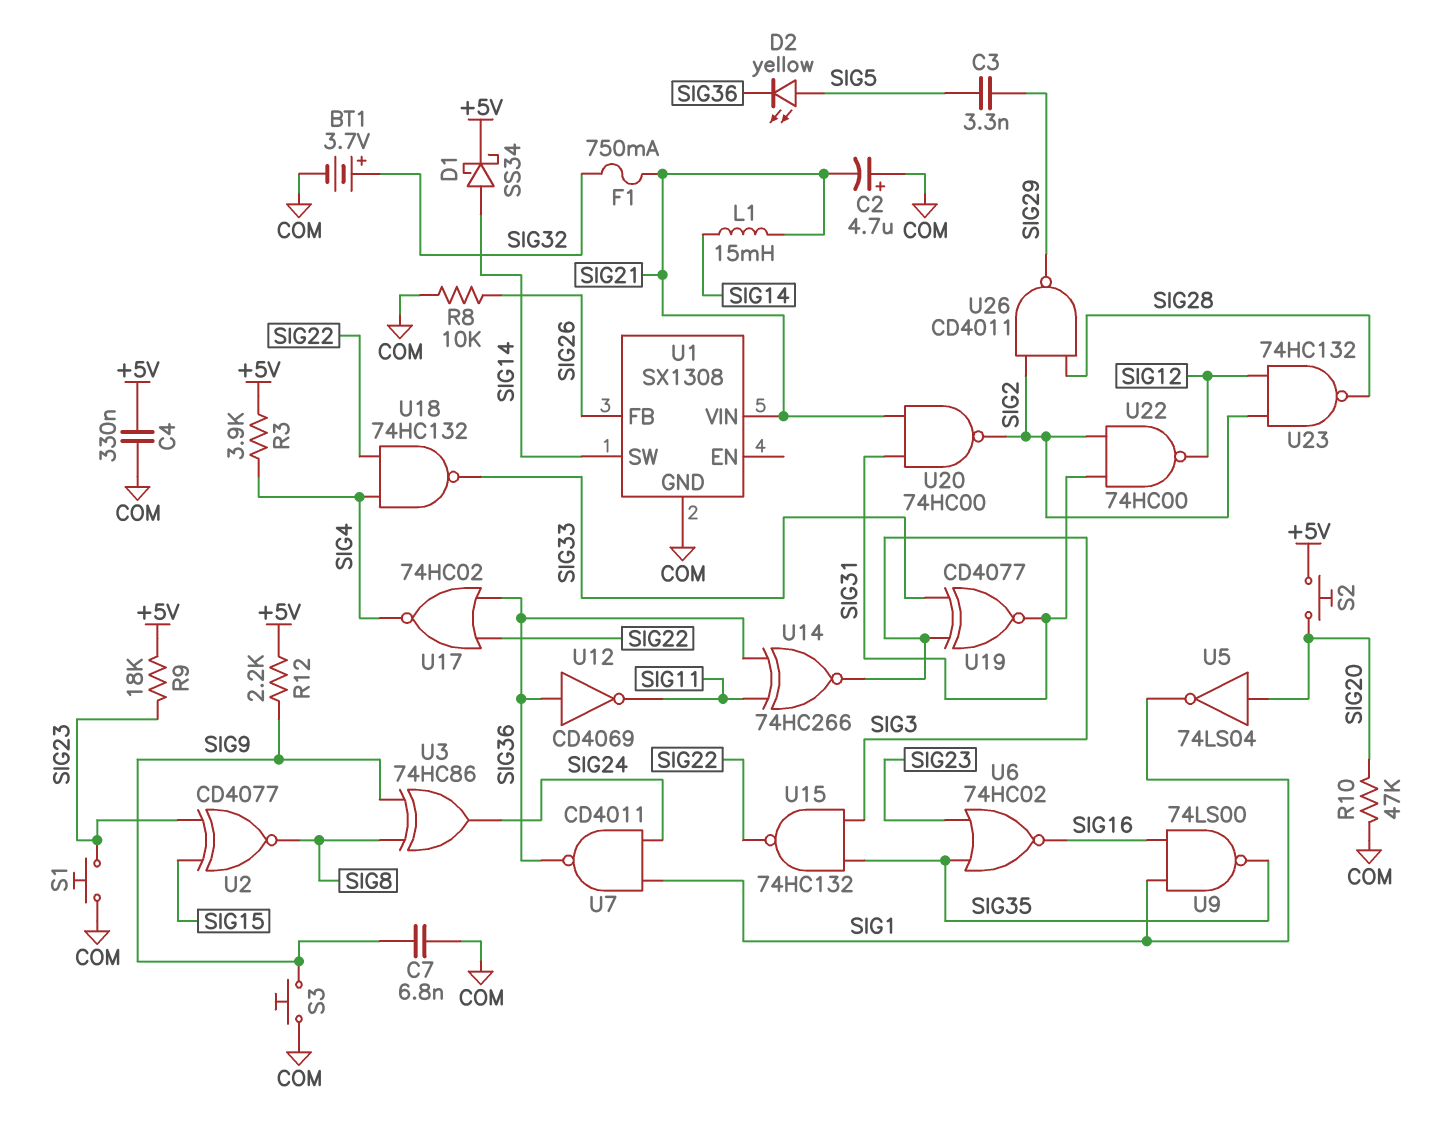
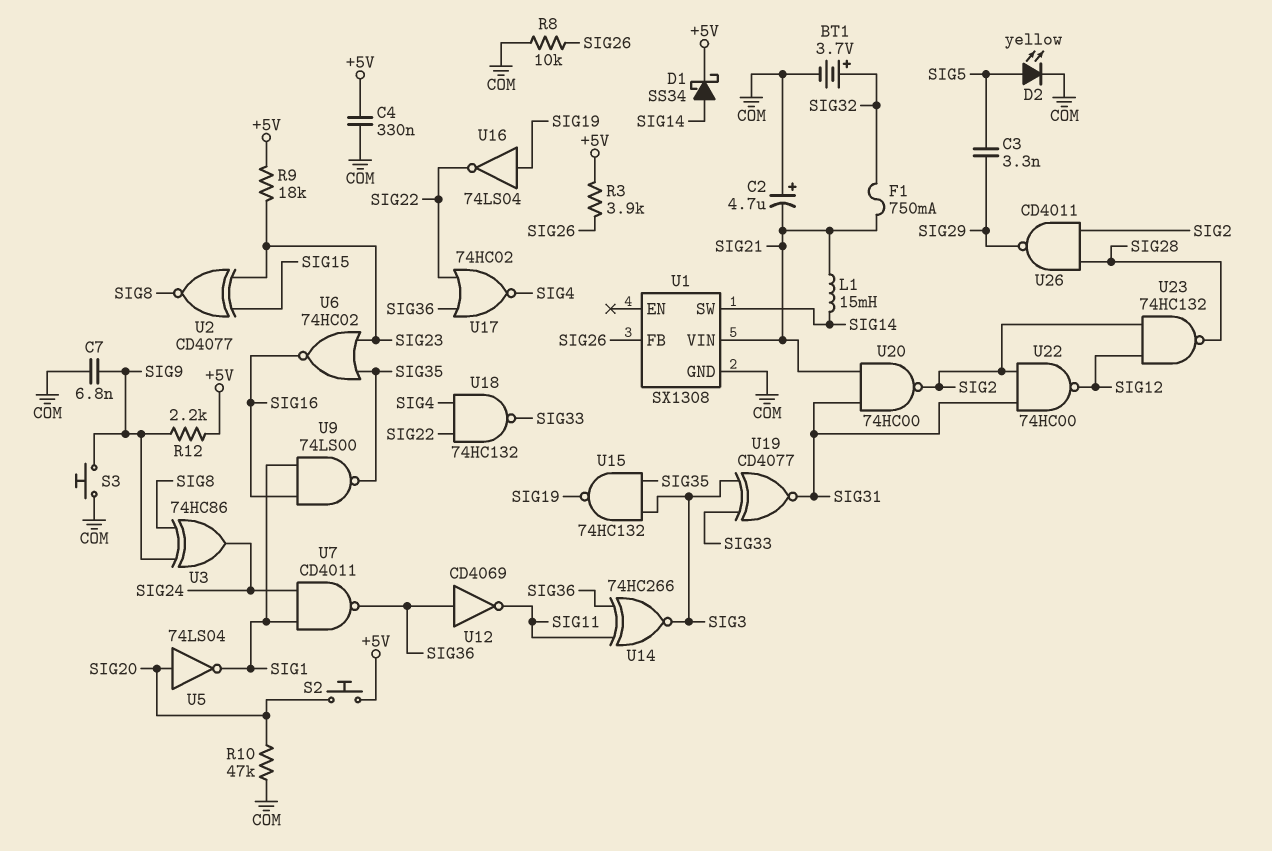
D2: LED yellow (A SIG5, K SIG36) -> LED yellow (A SIG5, K COM)
R3: 3.9k (+5V, SIG4) -> 3.9k (+5V, SIG26)
S1: button (COM, SIG23) -> none
U15: NAND 74HC132 (in SIG3, in SIG35, out SIG22) -> NAND 74HC132 (in SIG3, in SIG35, out SIG19)
U16: none -> NOT 74LS04 (in SIG19, out SIG22)

